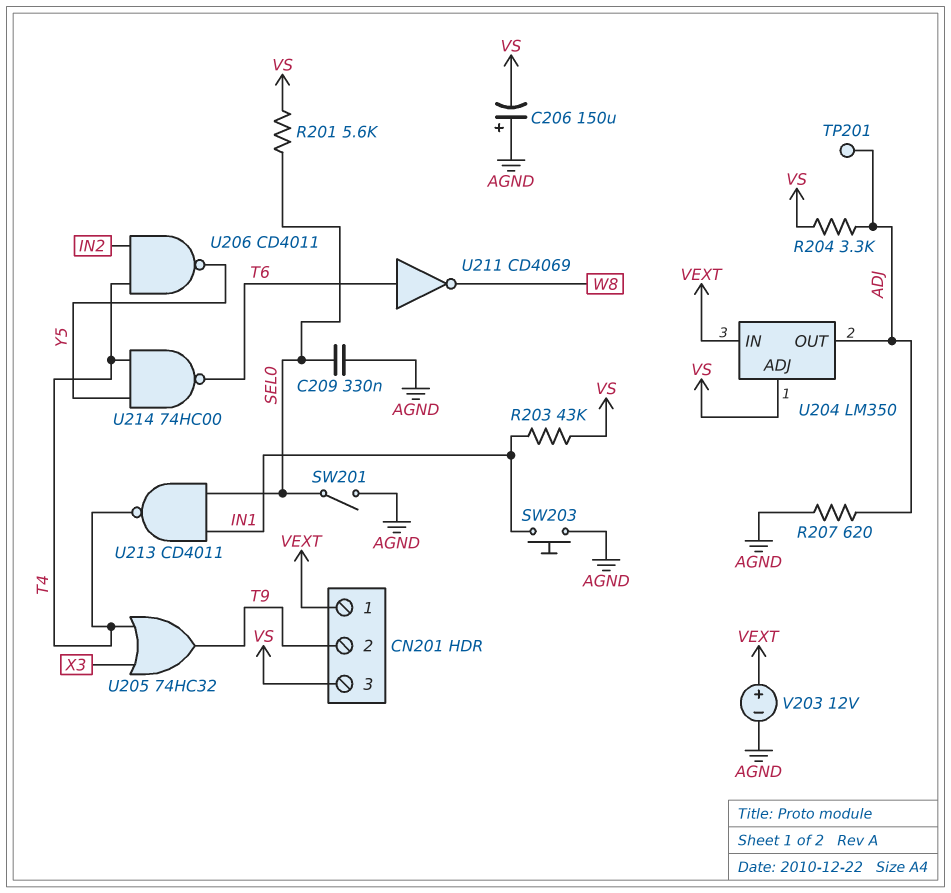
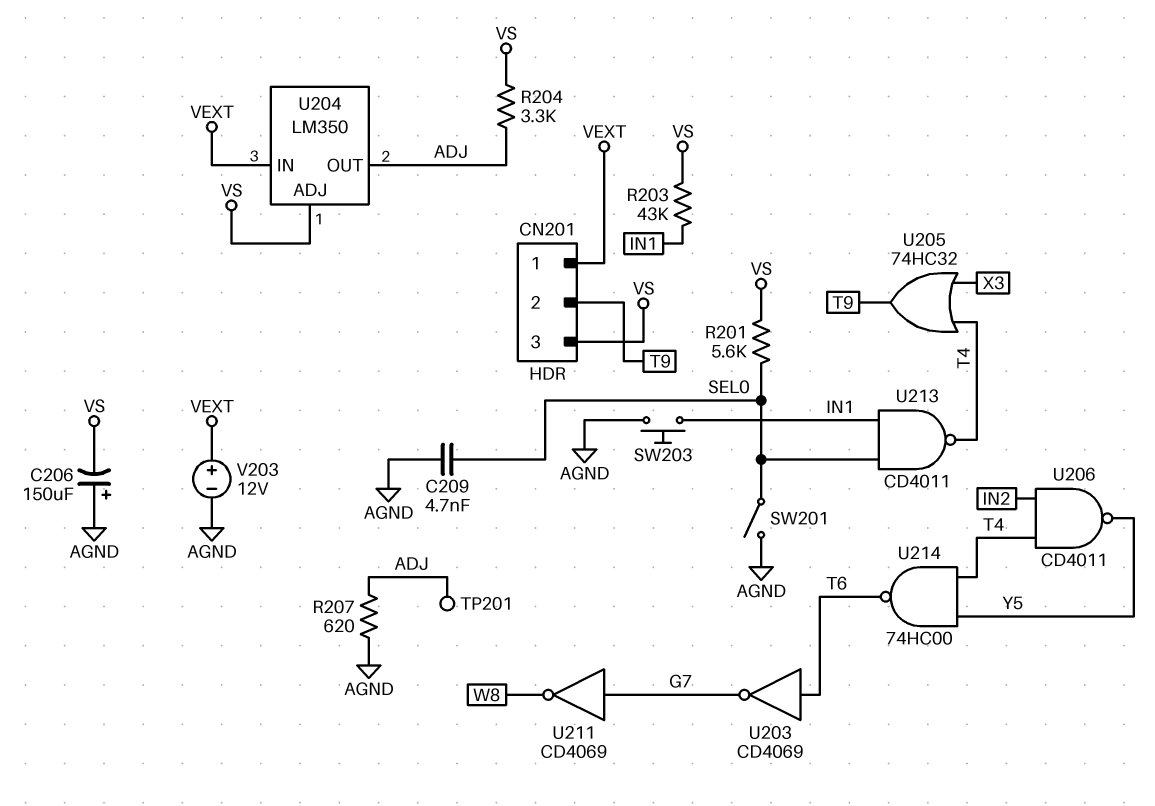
C209: 330nF (AGND, SEL0) -> 4.7nF (AGND, SEL0)
U203: none -> NOT CD4069 (in T6, out G7)
U211: NOT CD4069 (in T6, out W8) -> NOT CD4069 (in G7, out W8)

